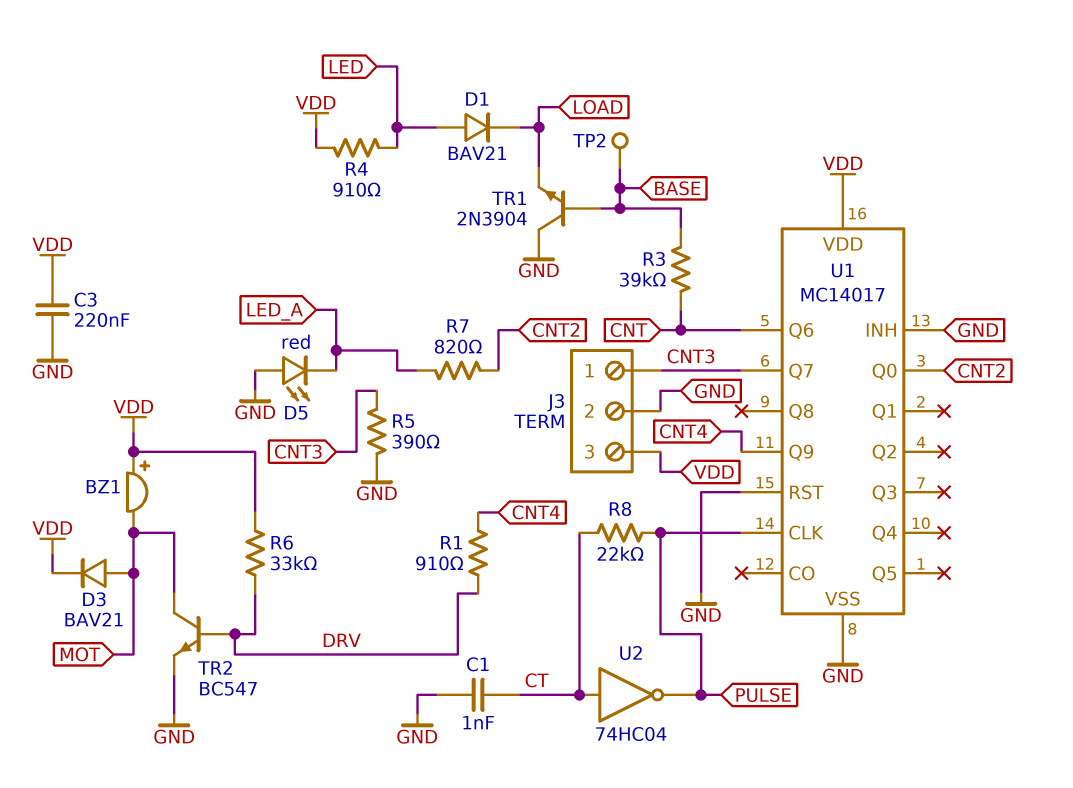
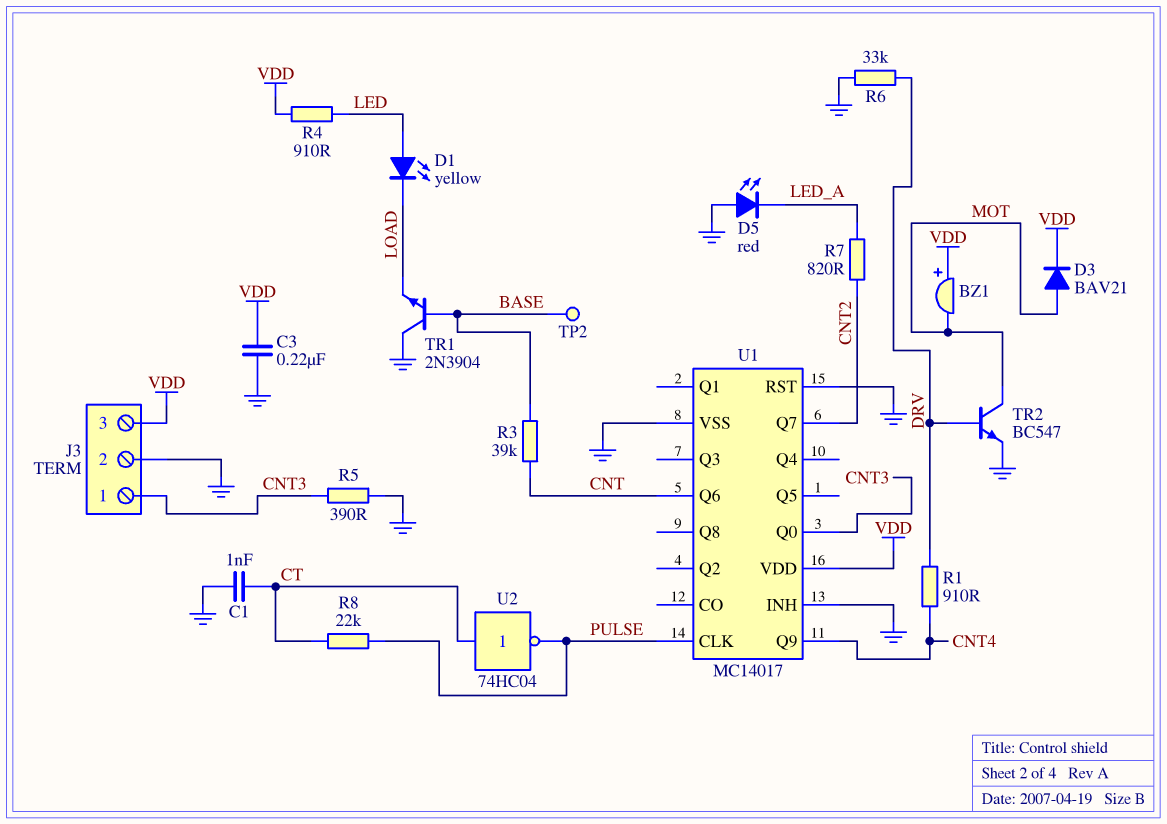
D1: diode BAV21 (A LED, K LOAD) -> LED yellow (A LED, K LOAD)
R6: 33k (DRV, VDD) -> 33k (DRV, GND)
U1 pin Q0: CNT2 -> CNT3
U1 pin Q7: CNT3 -> CNT2

